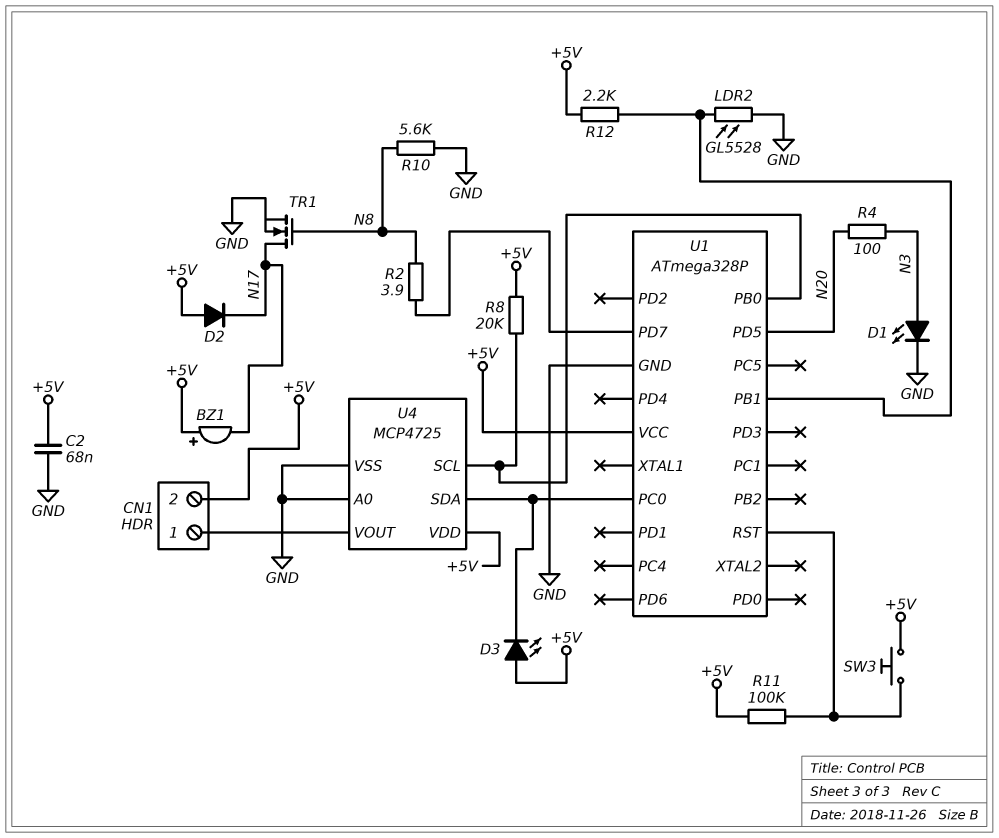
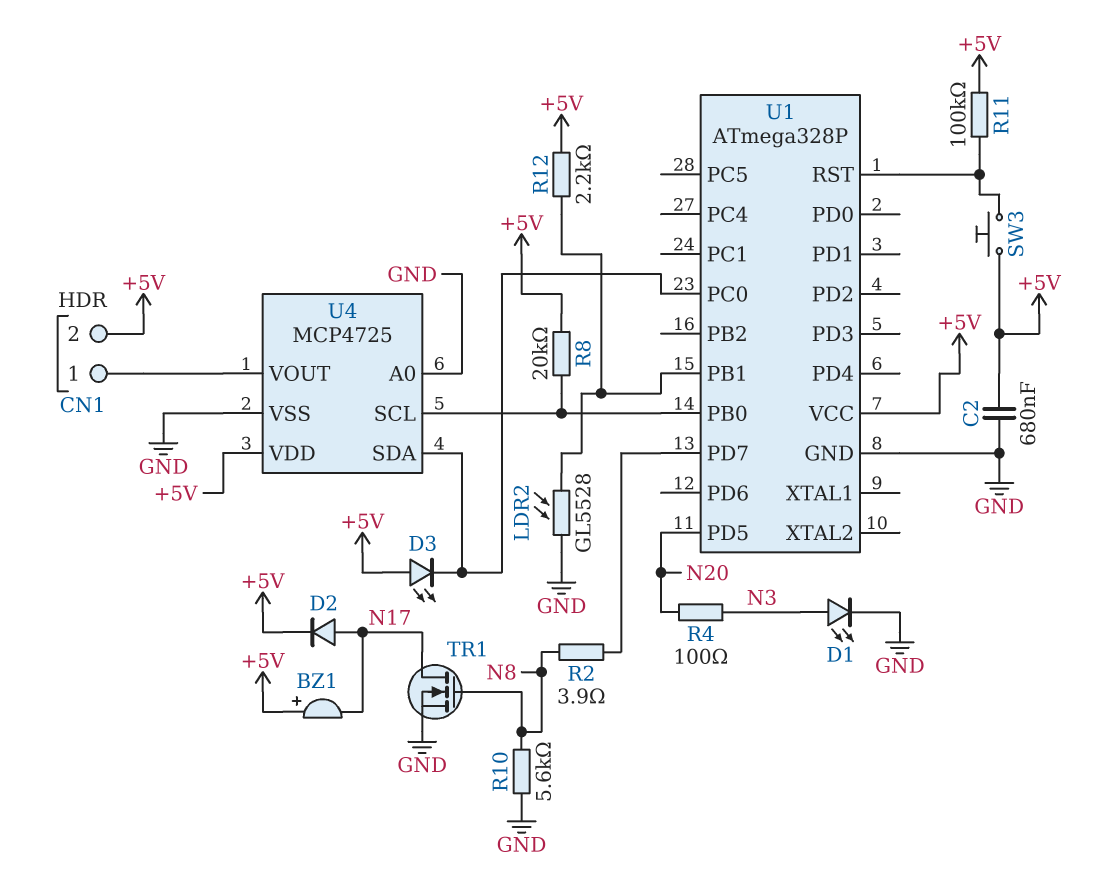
C2: 68nF (+5V, GND) -> 680nF (+5V, GND)
D2: diode (A +5V, K N17) -> diode (A N17, K +5V)

